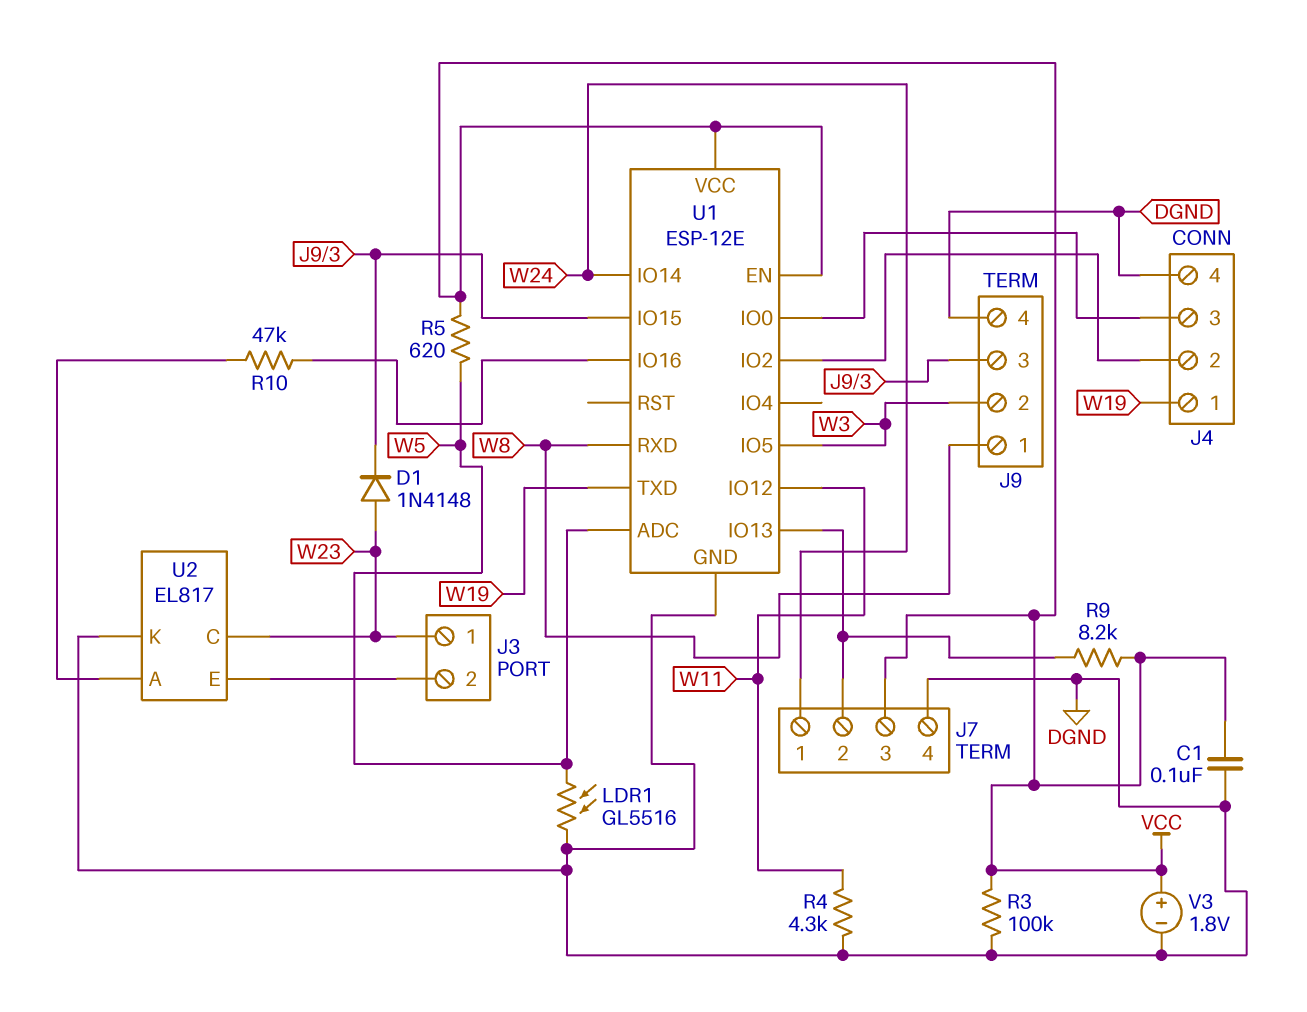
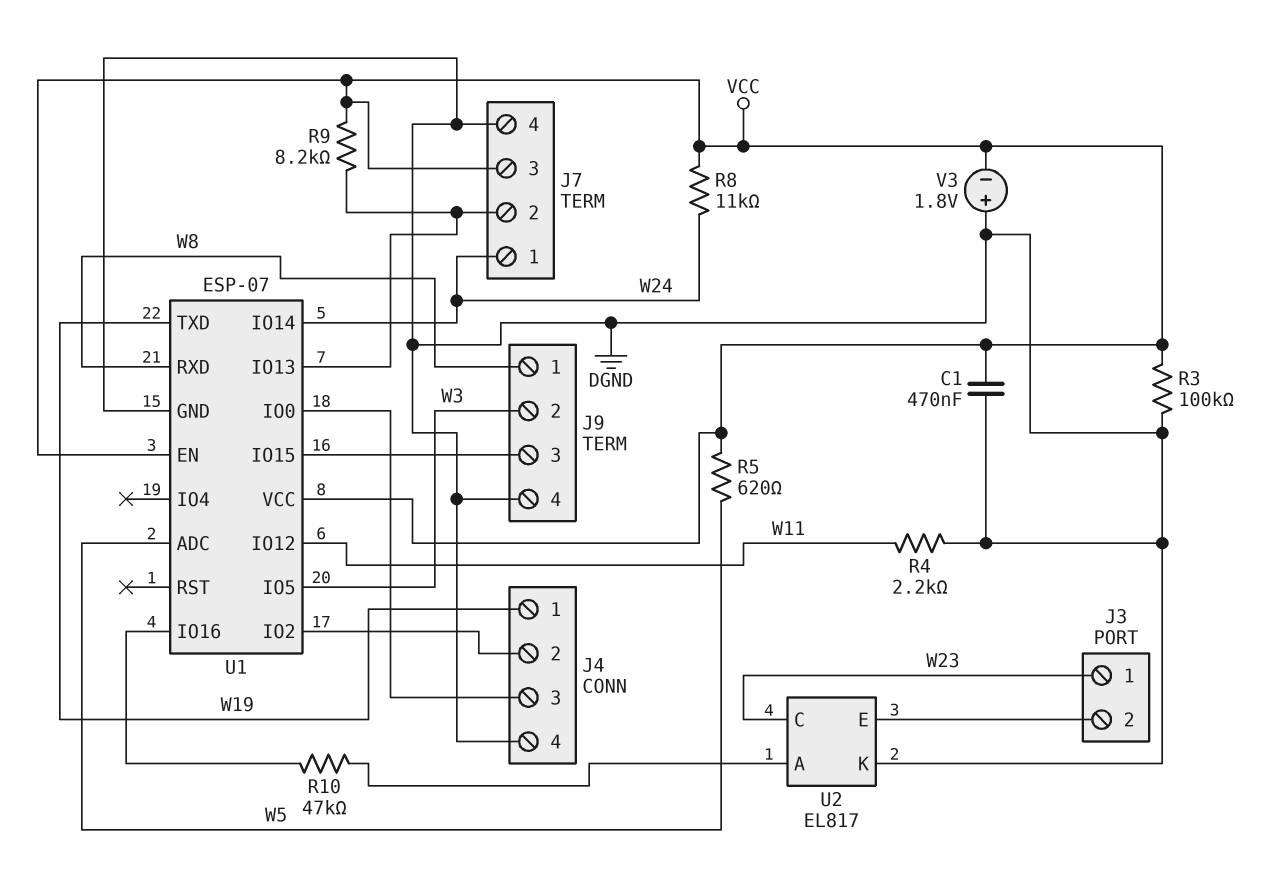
C1: 100nF (DGND, VCC) -> 470nF (DGND, VCC)
D1: diode 1N4148 (A W23, K J9/3) -> none
LDR1: GL5516 (DGND, W5) -> none
R4: 4.3k (DGND, W11) -> 2.2k (DGND, W11)
R8: none -> 11k (VCC, W24)
U1: ESP-12E -> ESP-07
V3: 1.8V (plus VCC, minus DGND) -> 1.8V (plus DGND, minus VCC)

